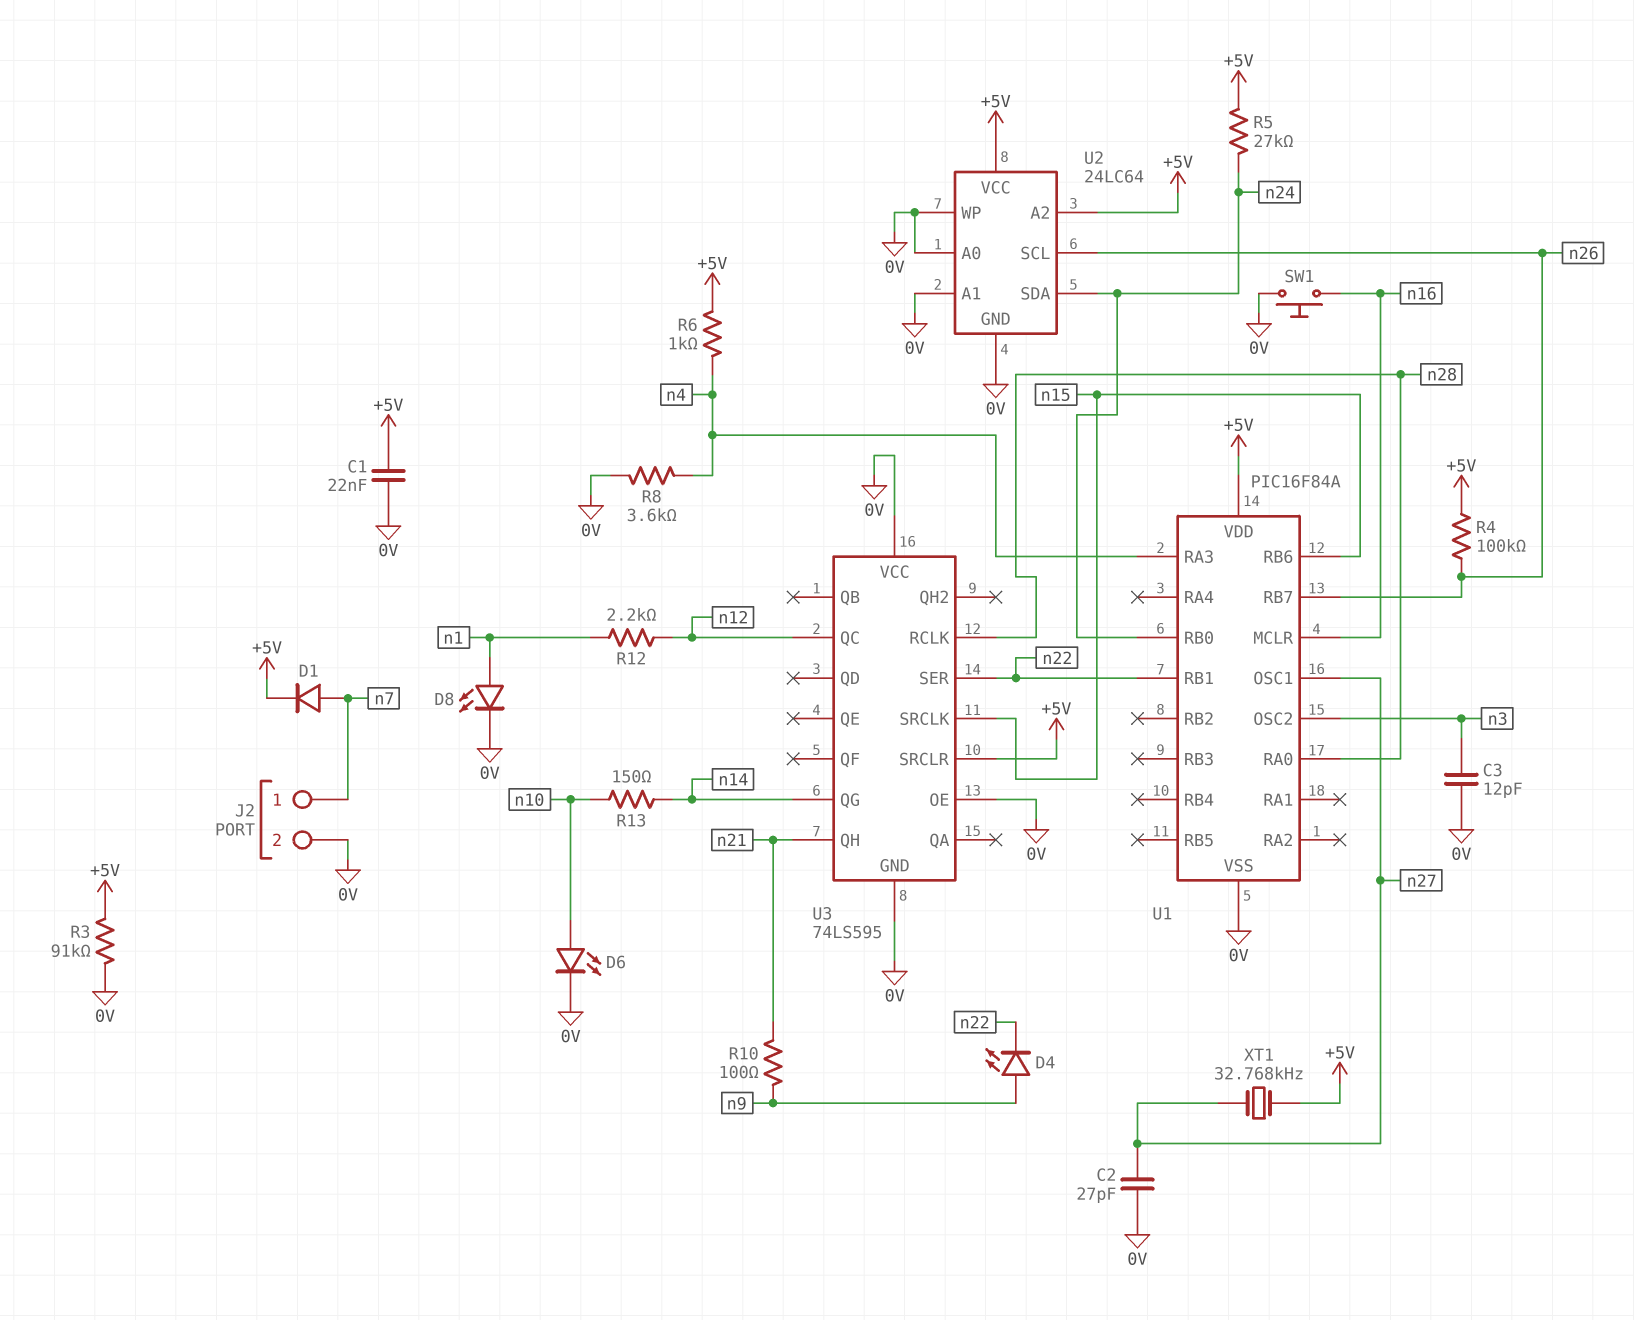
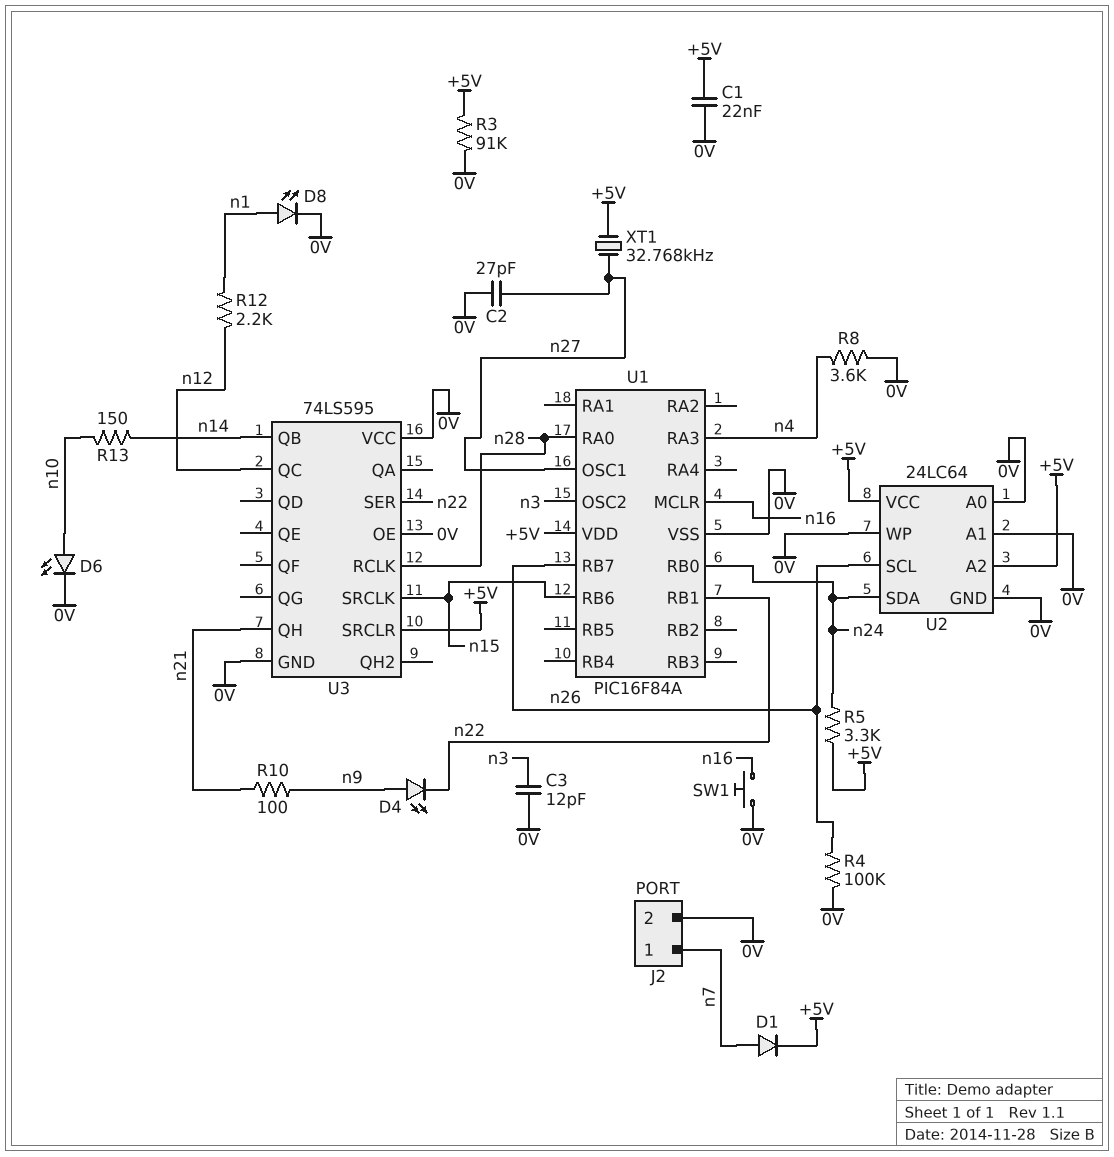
R4: 100k (+5V, n26) -> 100k (0V, n26)
R5: 27k (+5V, n24) -> 3.3k (+5V, n24)
R6: 1k (+5V, n4) -> none
U3 pin QB: none -> n14
U3 pin QG: n14 -> none

